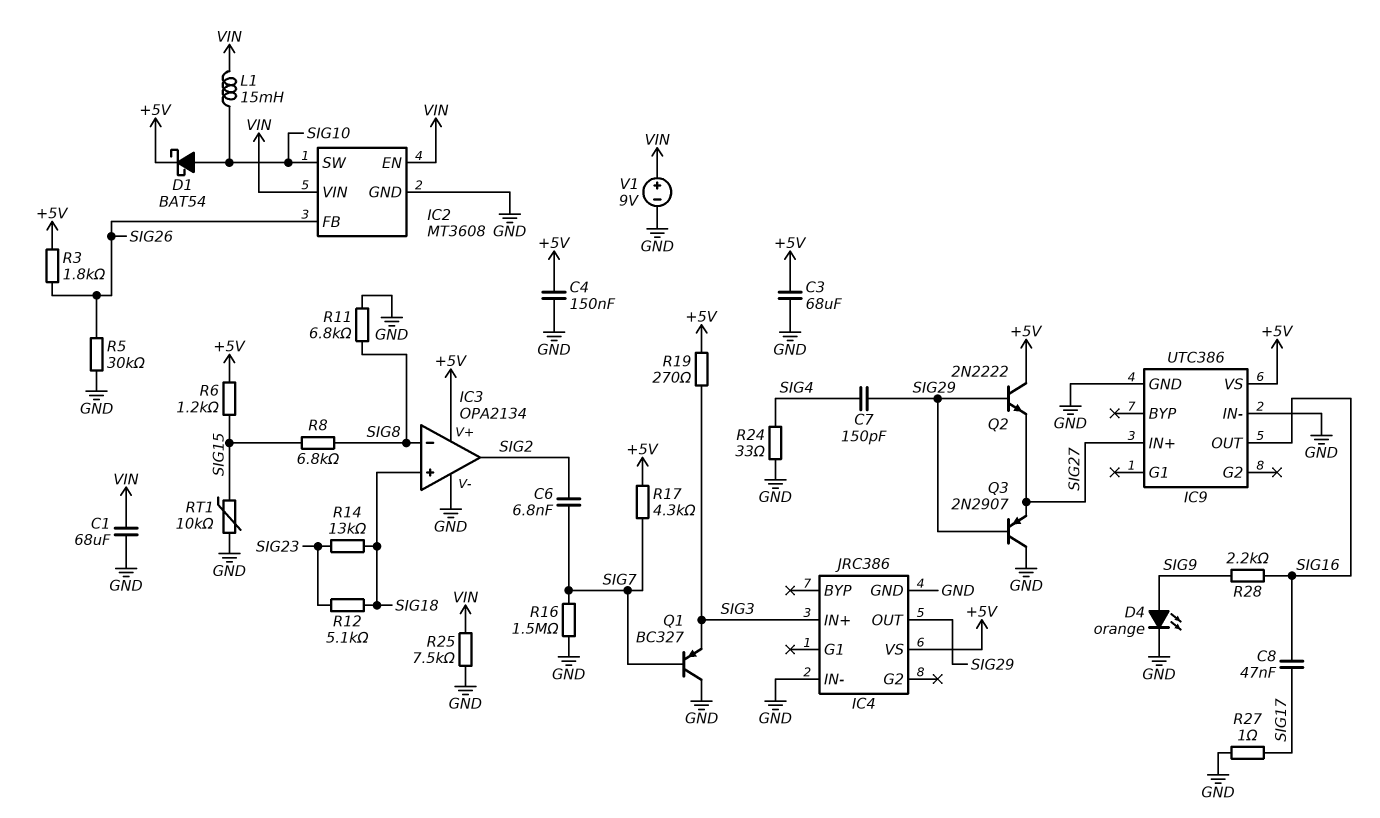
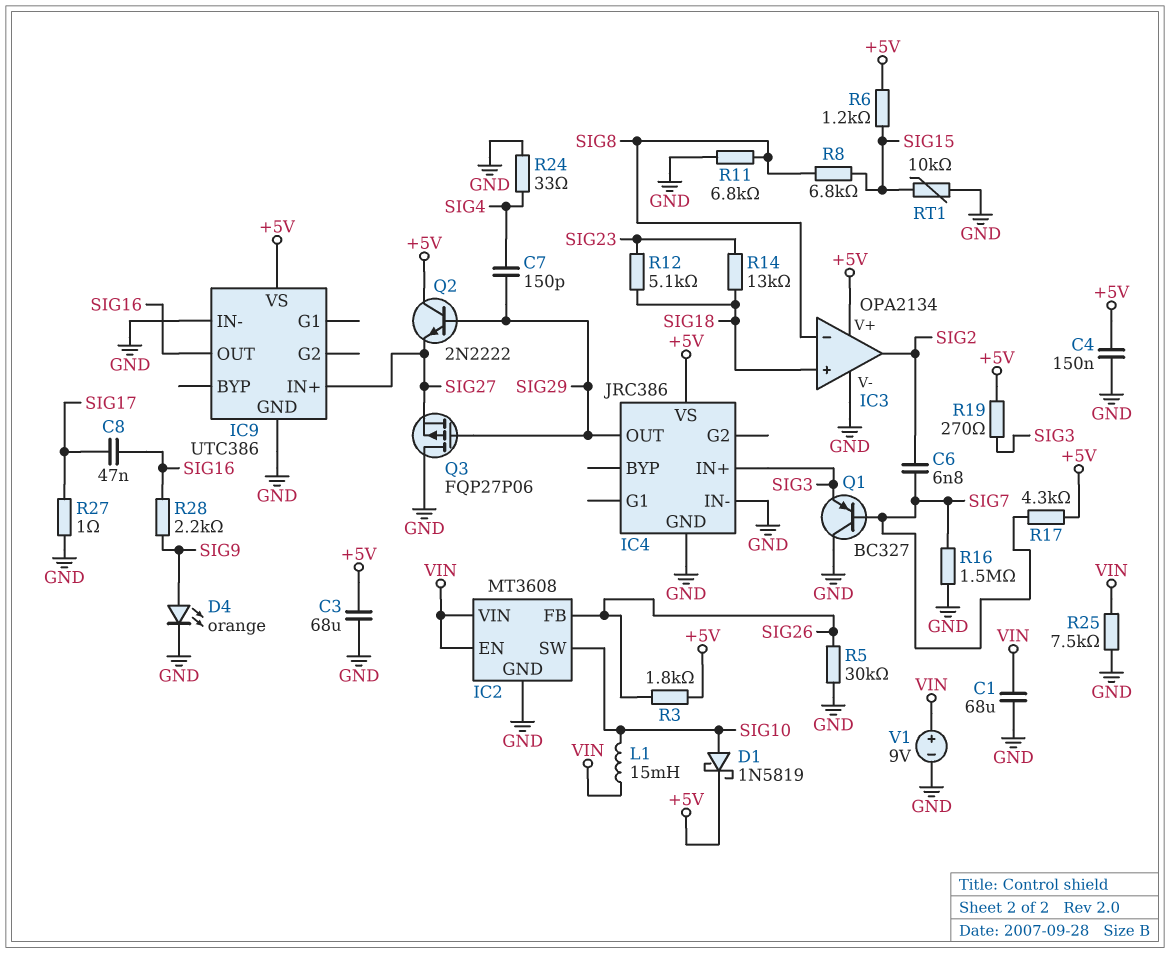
D1: schottky BAT54 (A SIG10, K +5V) -> schottky 1N5819 (A SIG10, K +5V)
Q3: PNP 2N2907 (B SIG29, C GND, E SIG27) -> PMOS FQP27P06 (G SIG29, D GND, S SIG27)

